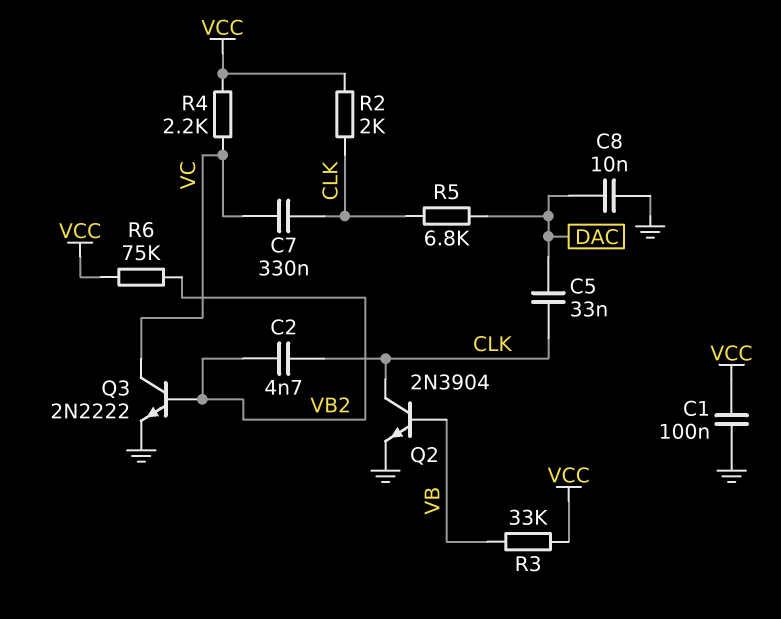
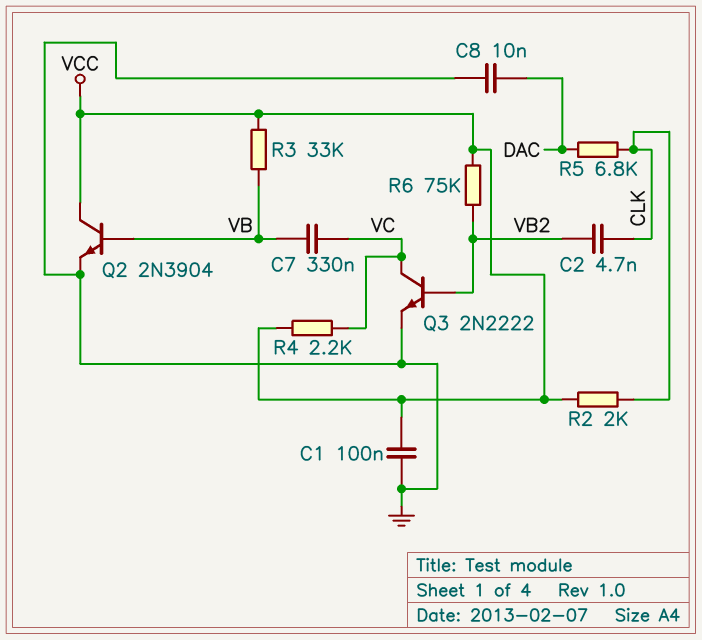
C5: 33nF (CLK, DAC) -> none
C7: 330nF (CLK, VC) -> 330nF (VB, VC)
Q2: NPN 2N3904 (B VB, C CLK, E GND) -> NPN 2N3904 (B VB, C VCC, E GND)

